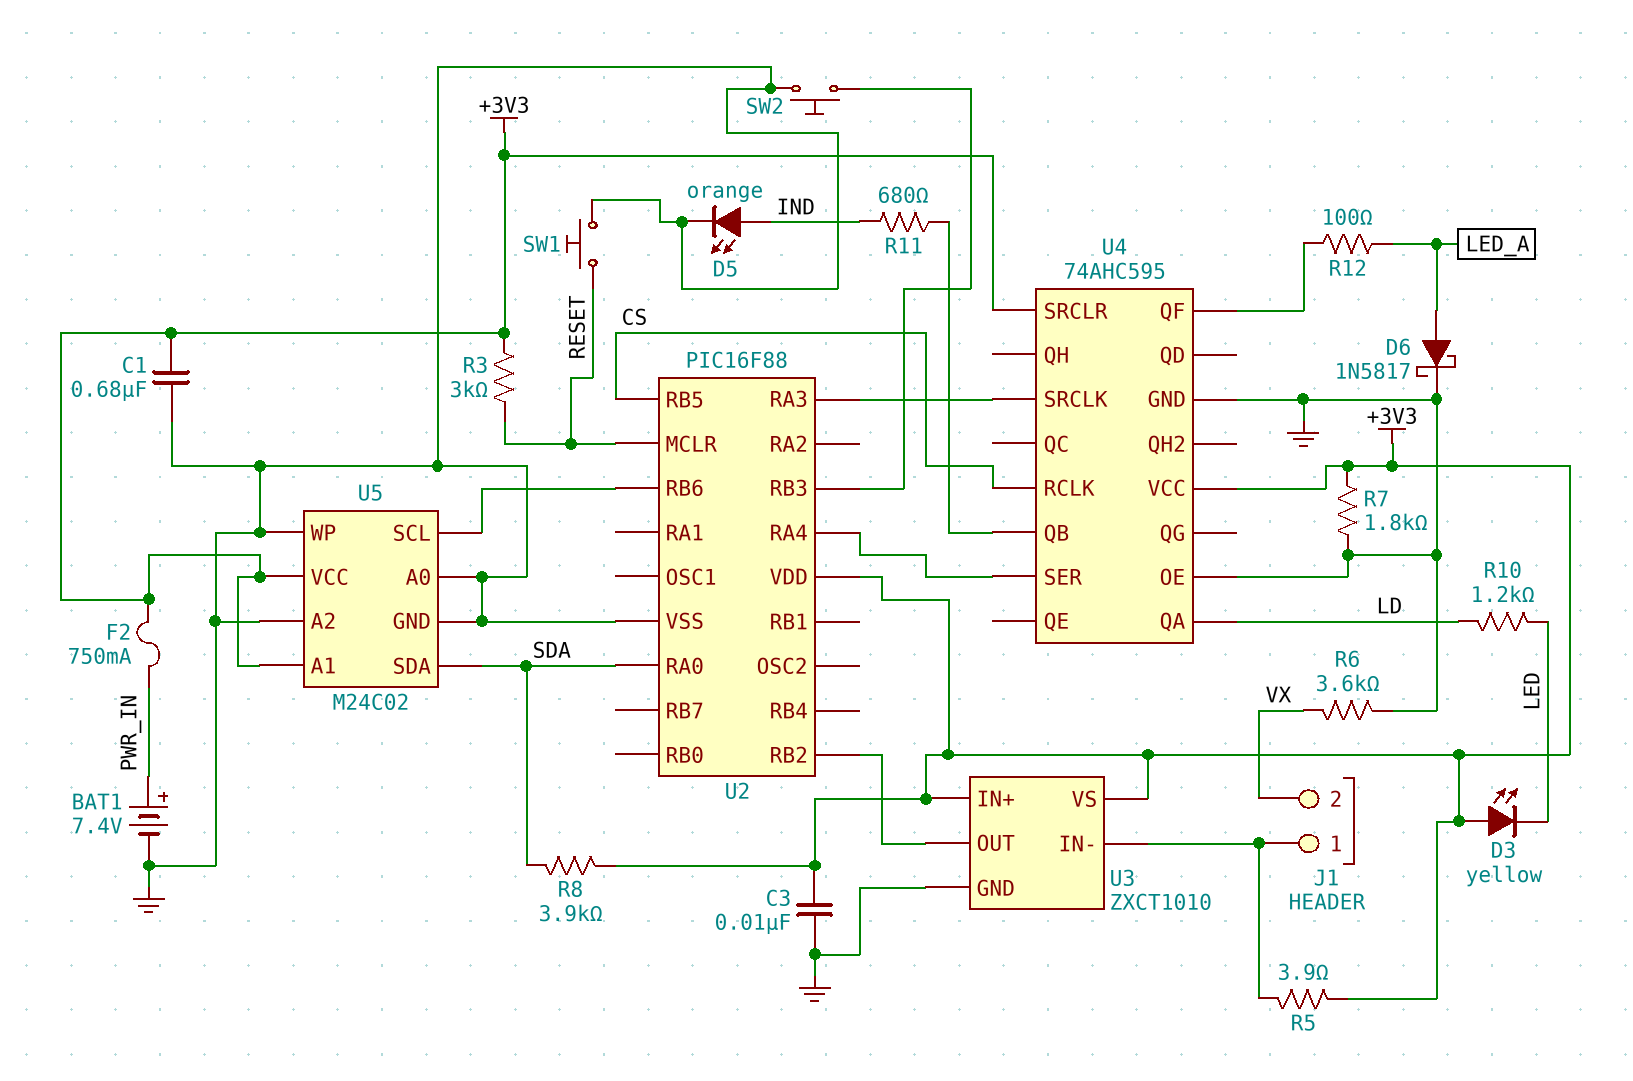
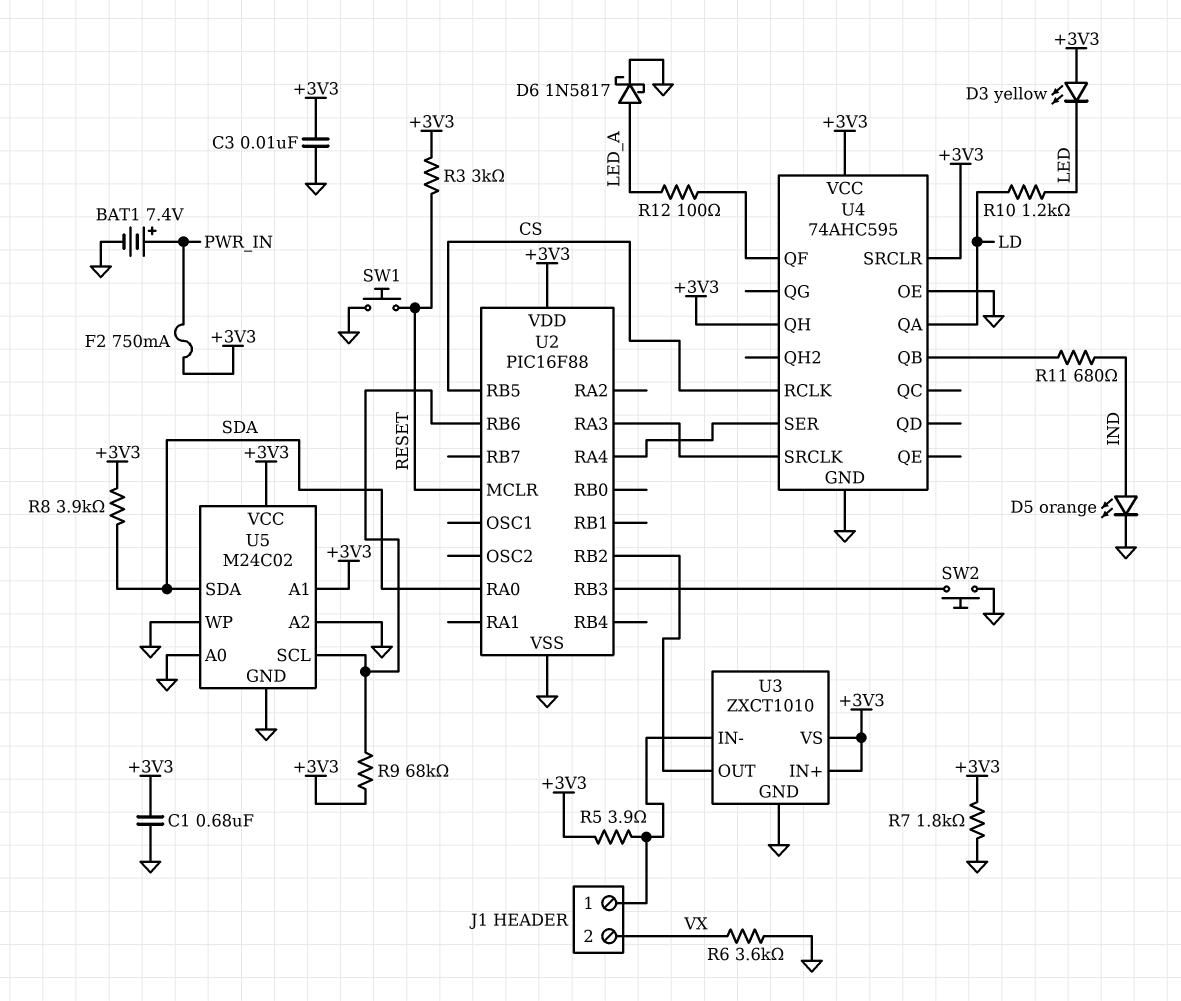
R9: none -> 68k (+3V3, U2/RB6)
U4 pin QH: none -> +3V3

